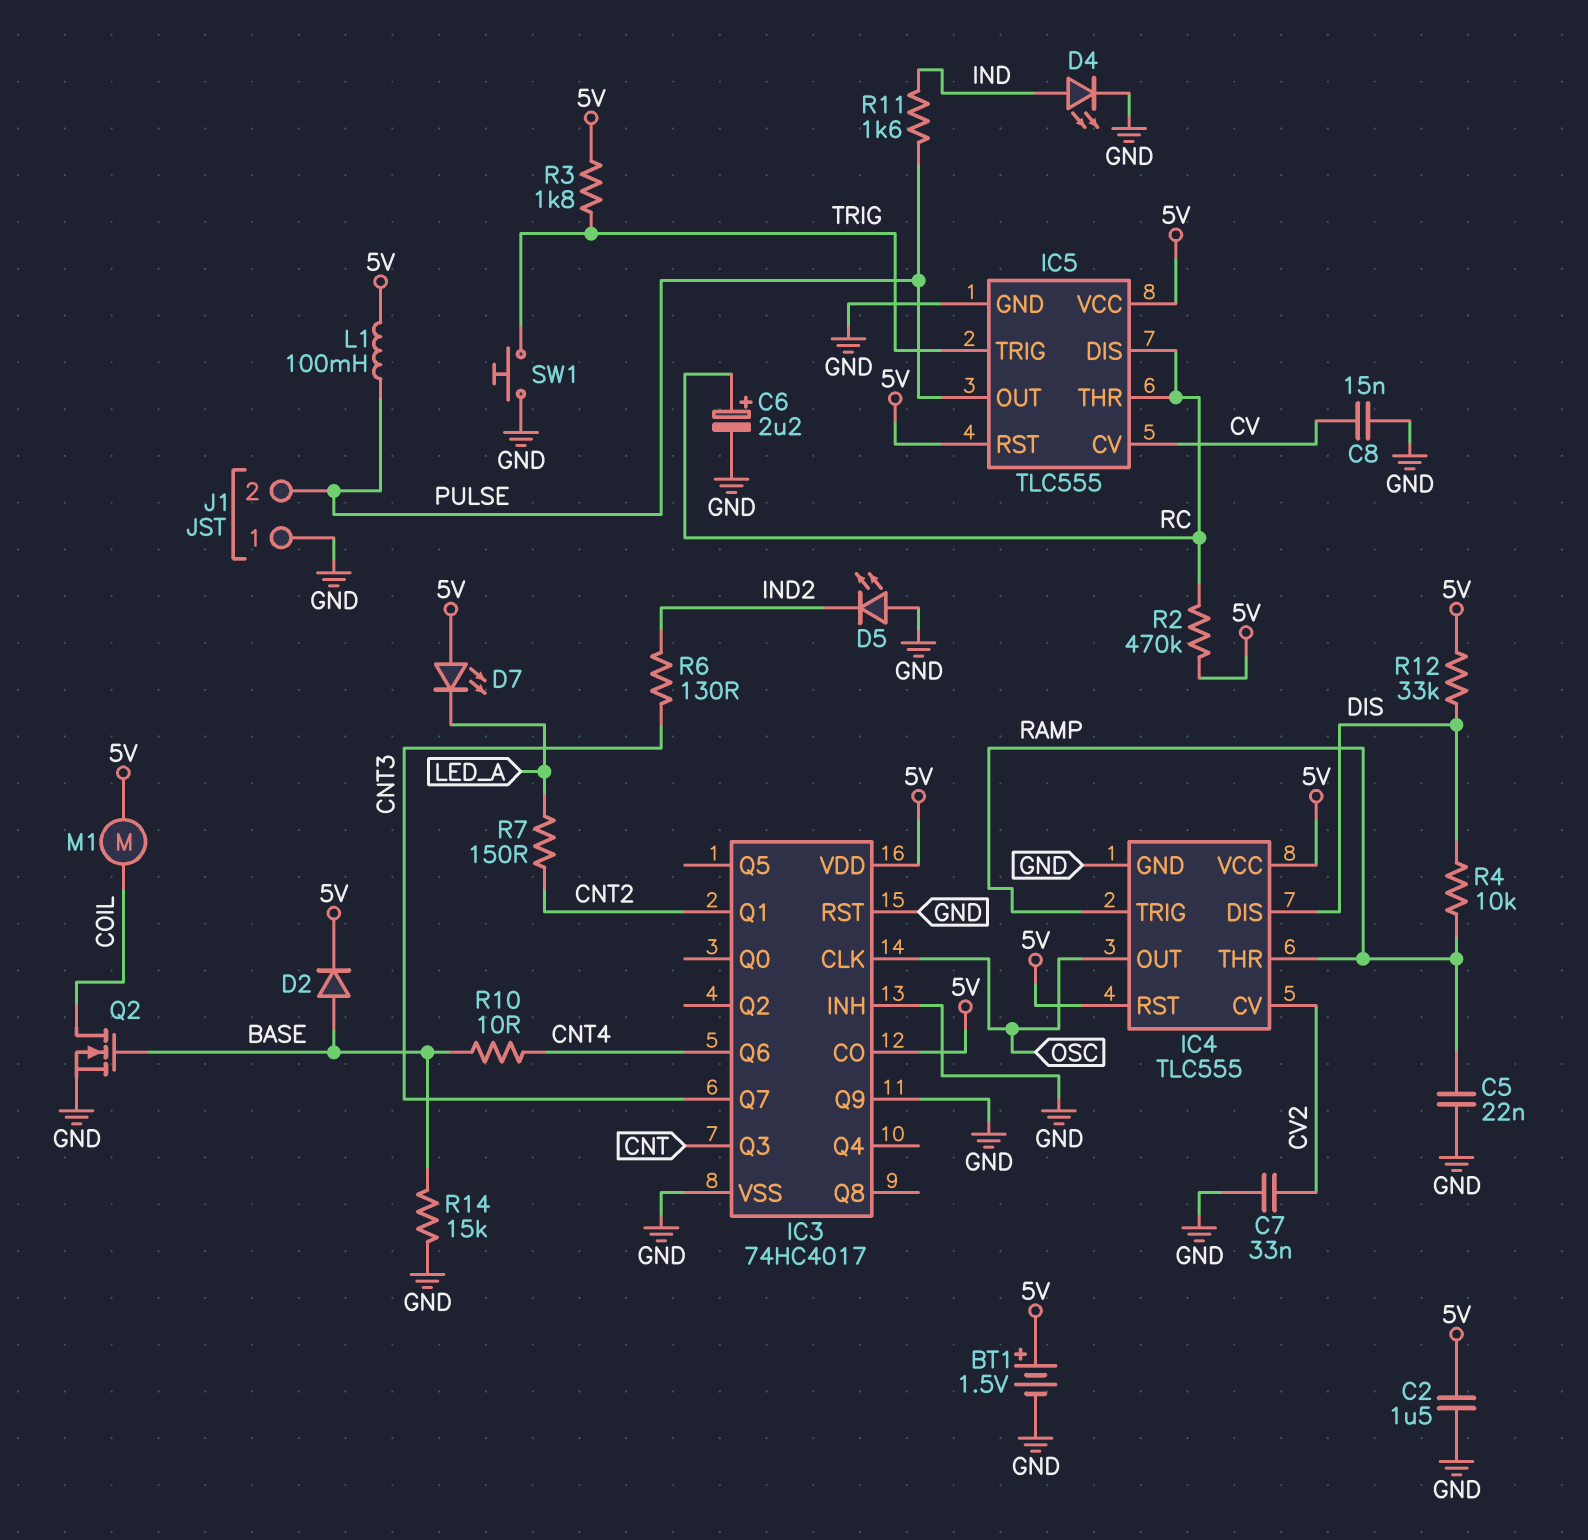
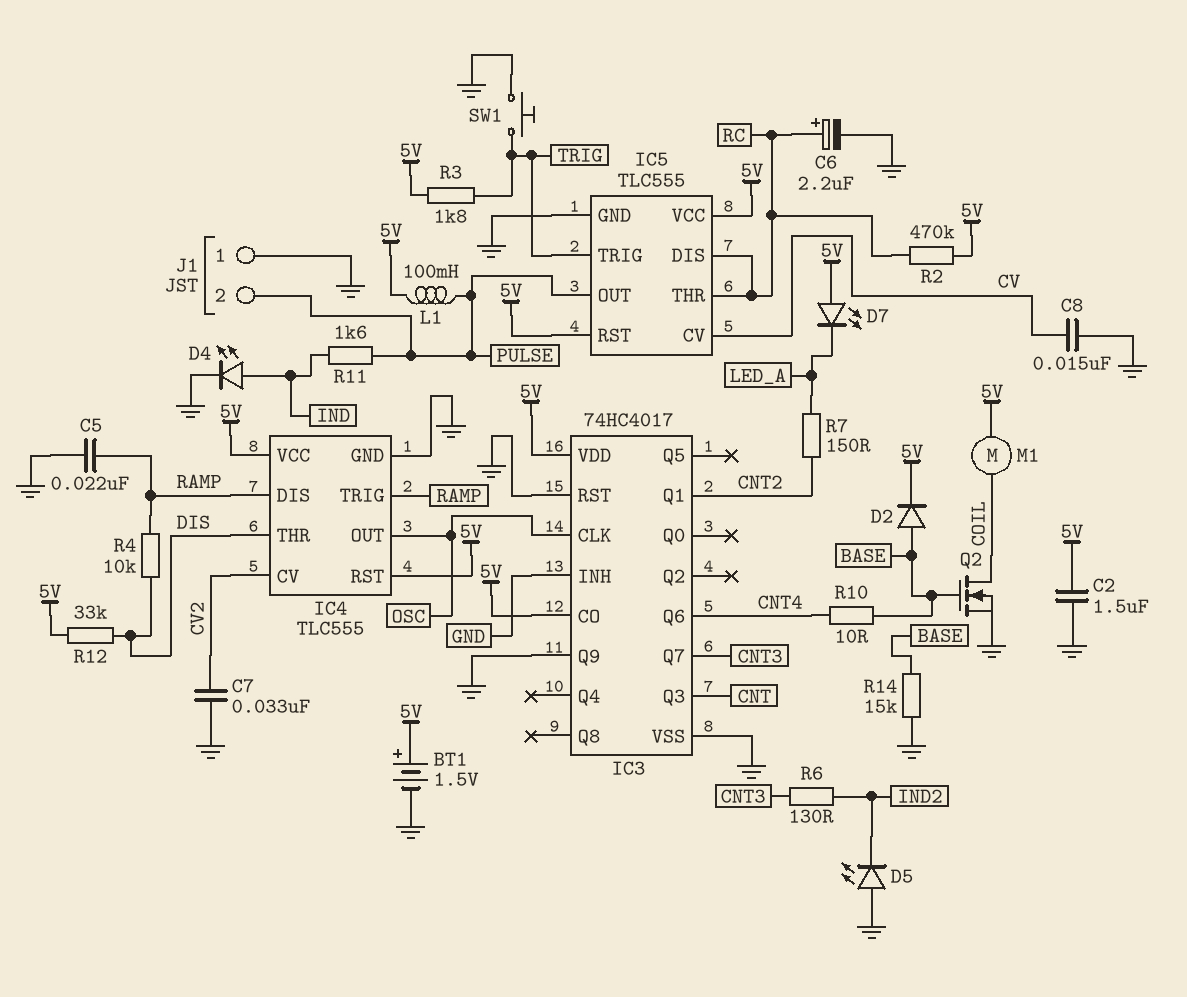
IC4 pin DIS: DIS -> RAMP
IC4 pin THR: RAMP -> DIS

